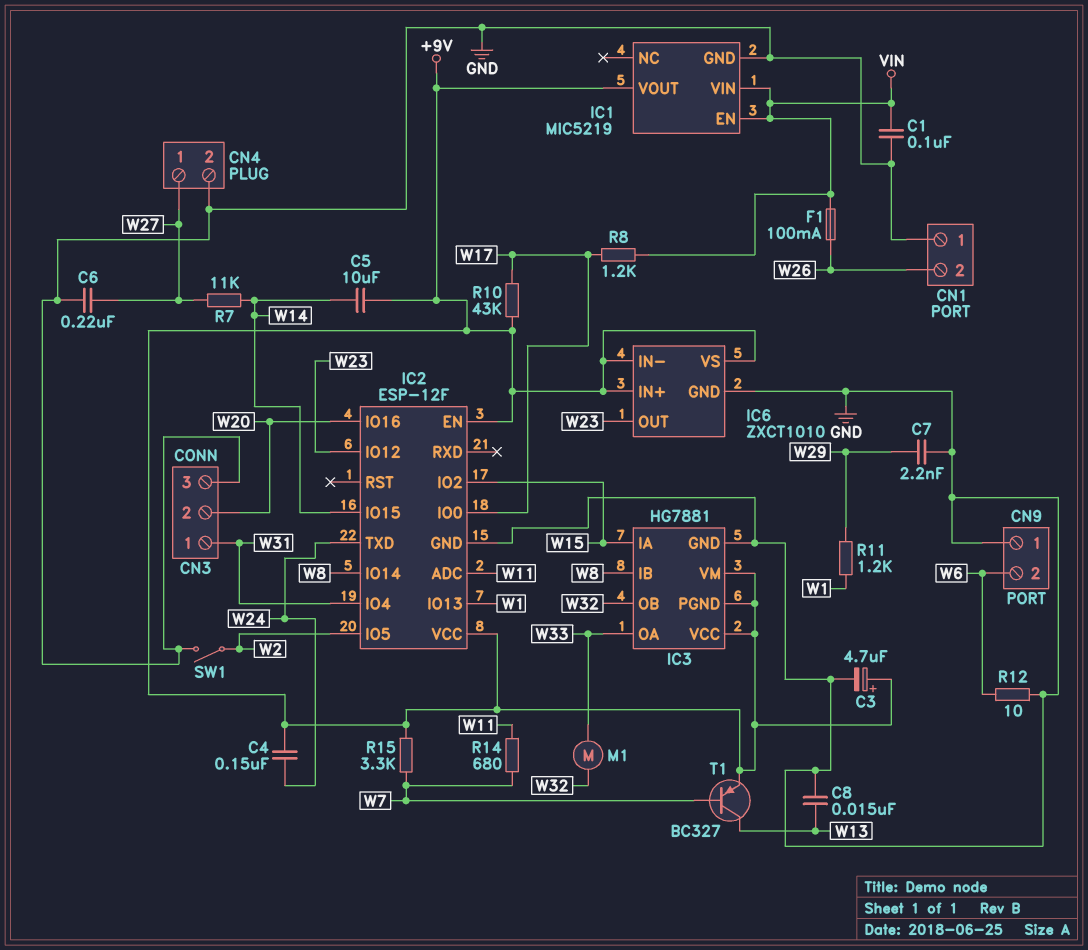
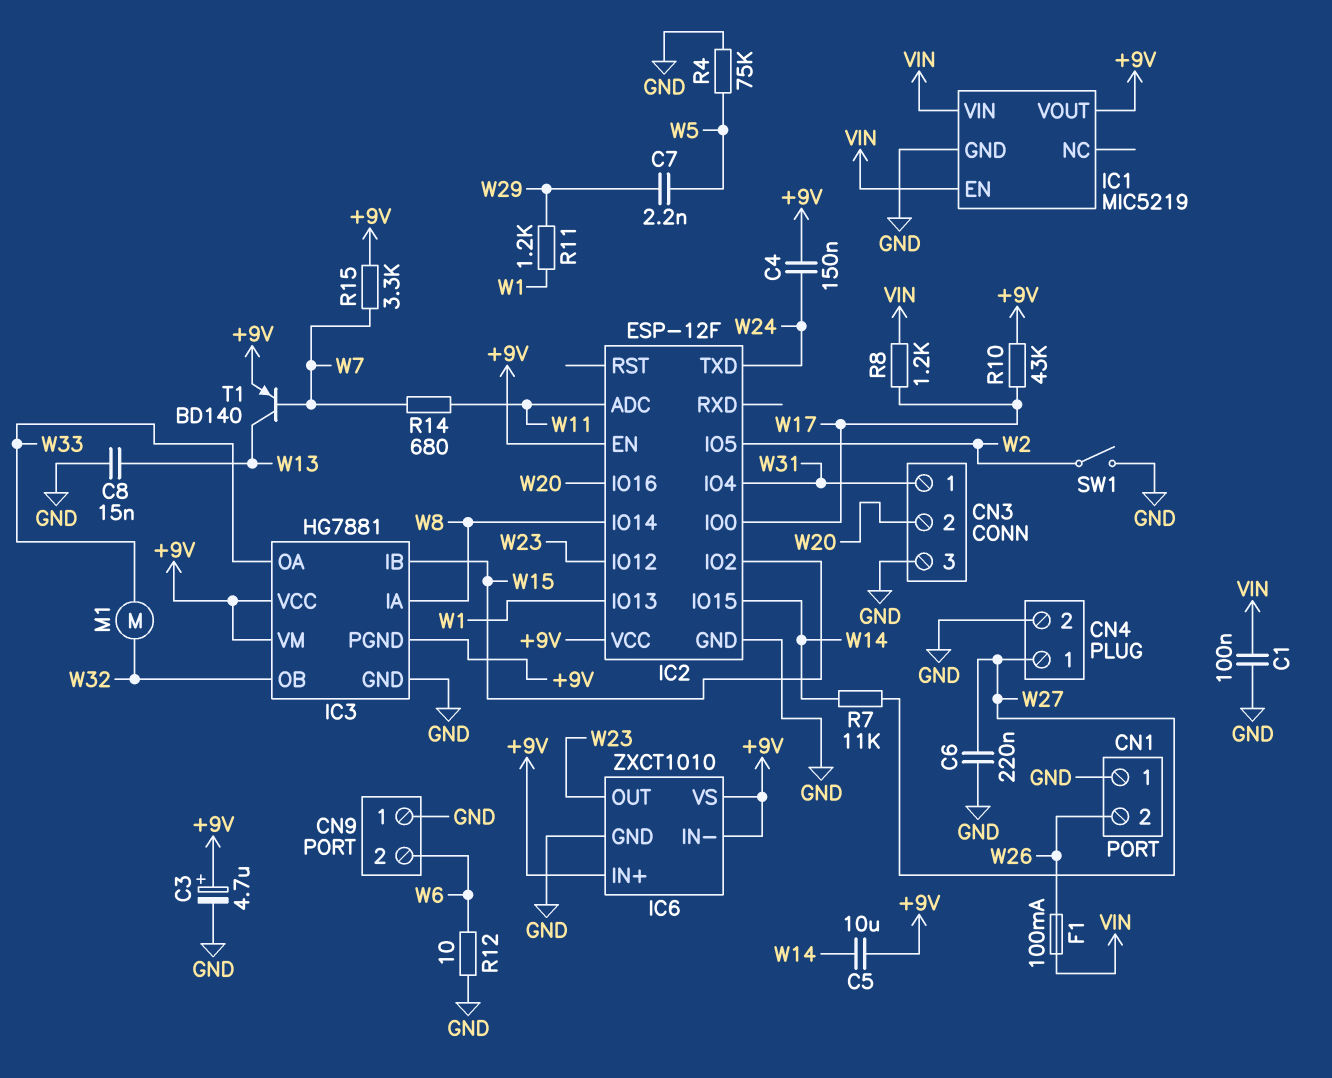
C7: 2.2nF (GND, W29) -> 2.2nF (W5, W29)
IC3 pin IA: W15 -> W8
IC3 pin IB: W8 -> W15
R4: none -> 75k (GND, W5)
T1: PNP BC327 (B W7, C W13, E +9V) -> PNP BD140 (B W7, C W13, E +9V)

